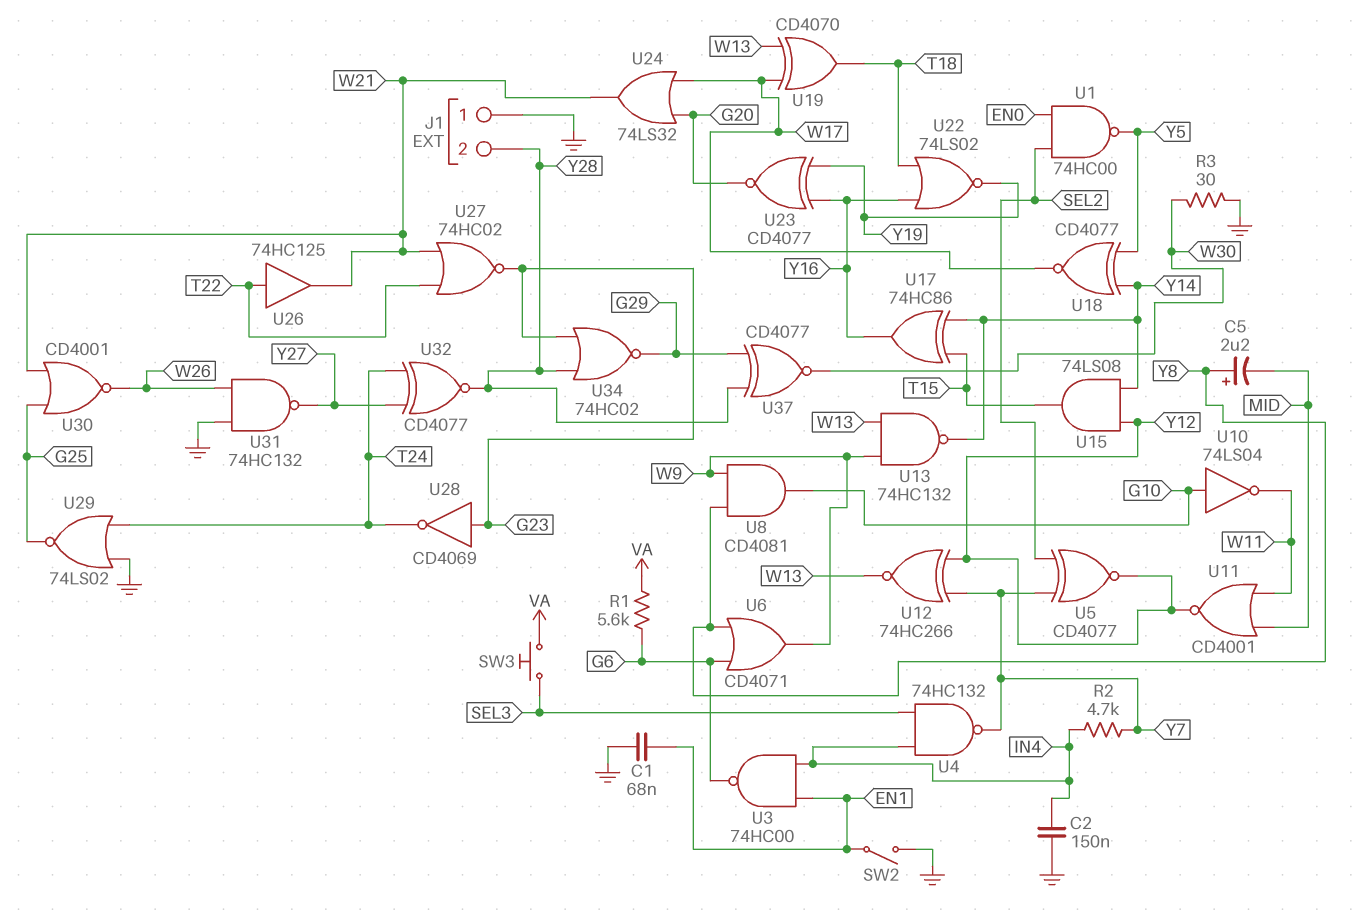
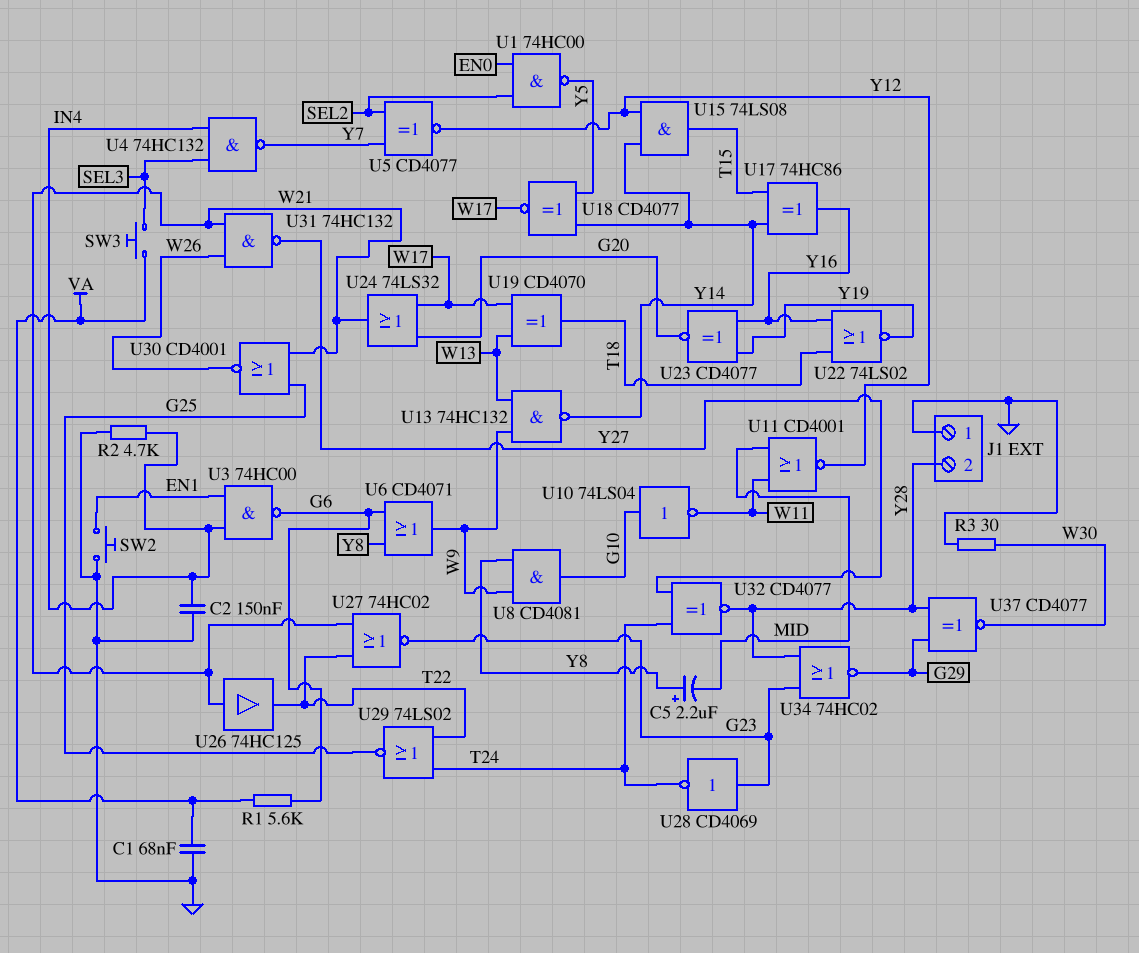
C1: 68nF (EN1, GND) -> 68nF (GND, VA)
R2: 4.7k (IN4, Y7) -> 4.7k (GND, IN4)
SW2: switch (EN1, GND) -> button (EN1, GND)
U12: XNOR 74HC266 (in Y7, in Y12, out W13) -> none
U26: buffer 74HC125 (in T22, out W21) -> buffer 74HC125 (in W21, out T22)
U29: NOR 74LS02 (in GND, in T24, out G25) -> NOR 74LS02 (in T22, in T24, out G25)
U31: NAND 74HC132 (in GND, in W26, out Y27) -> NAND 74HC132 (in W21, in W26, out Y27)

